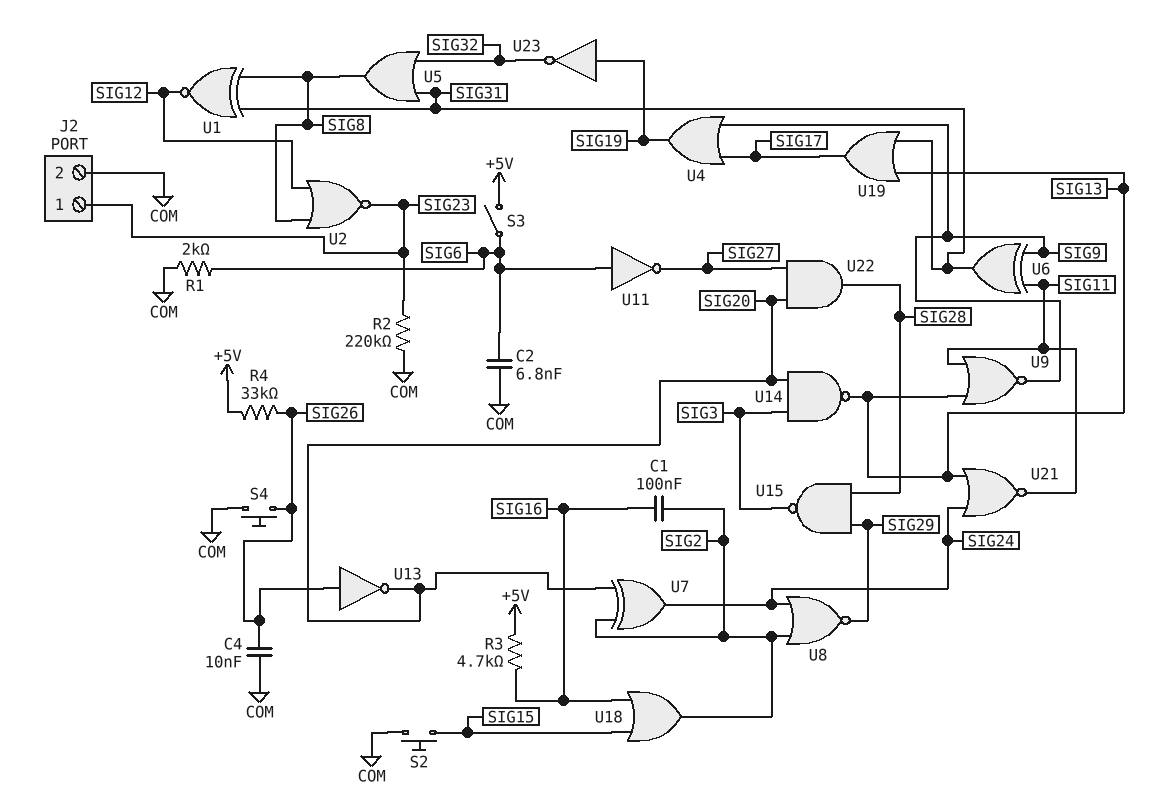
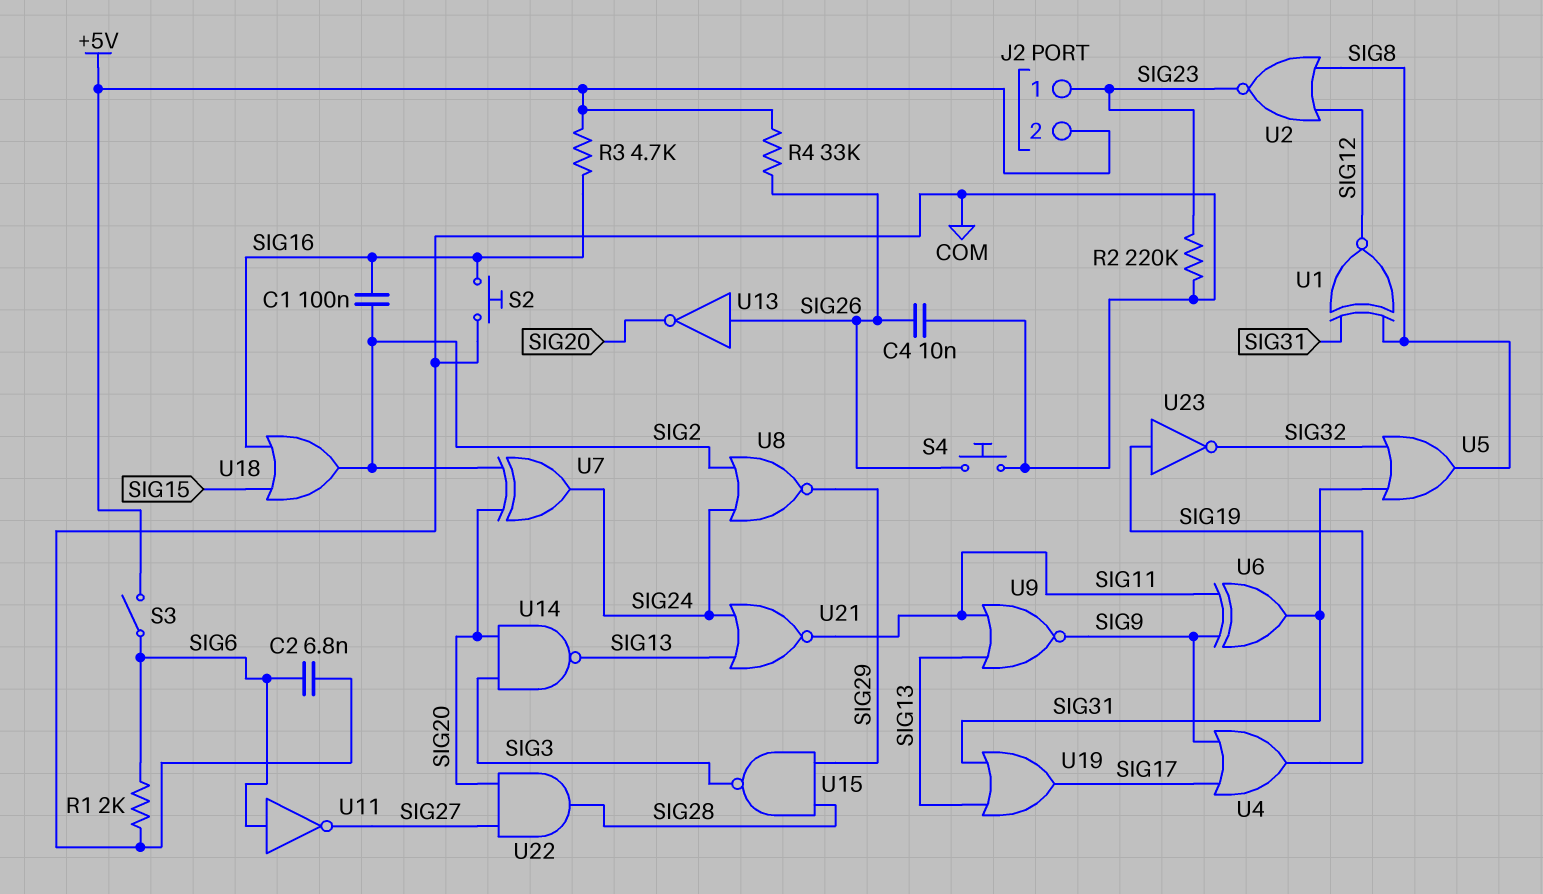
J2 pin 2: COM -> +5V
S2: button (COM, SIG15) -> button (COM, SIG16)

